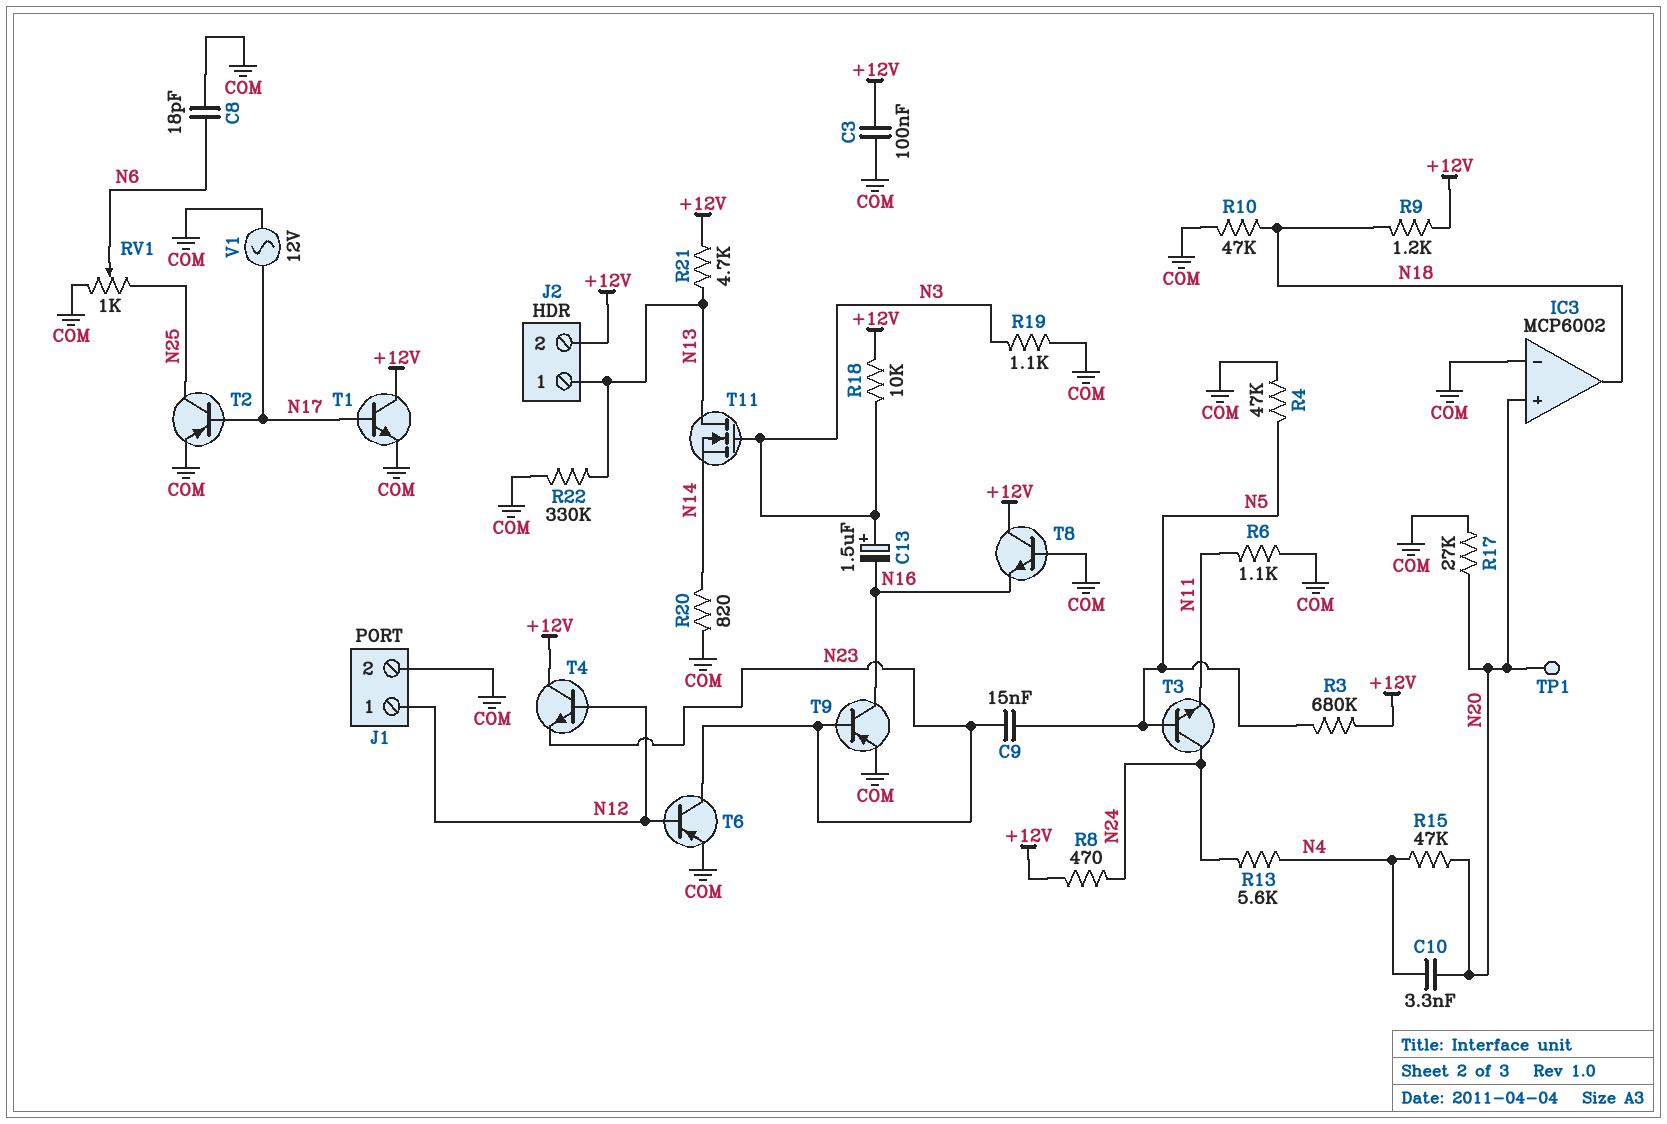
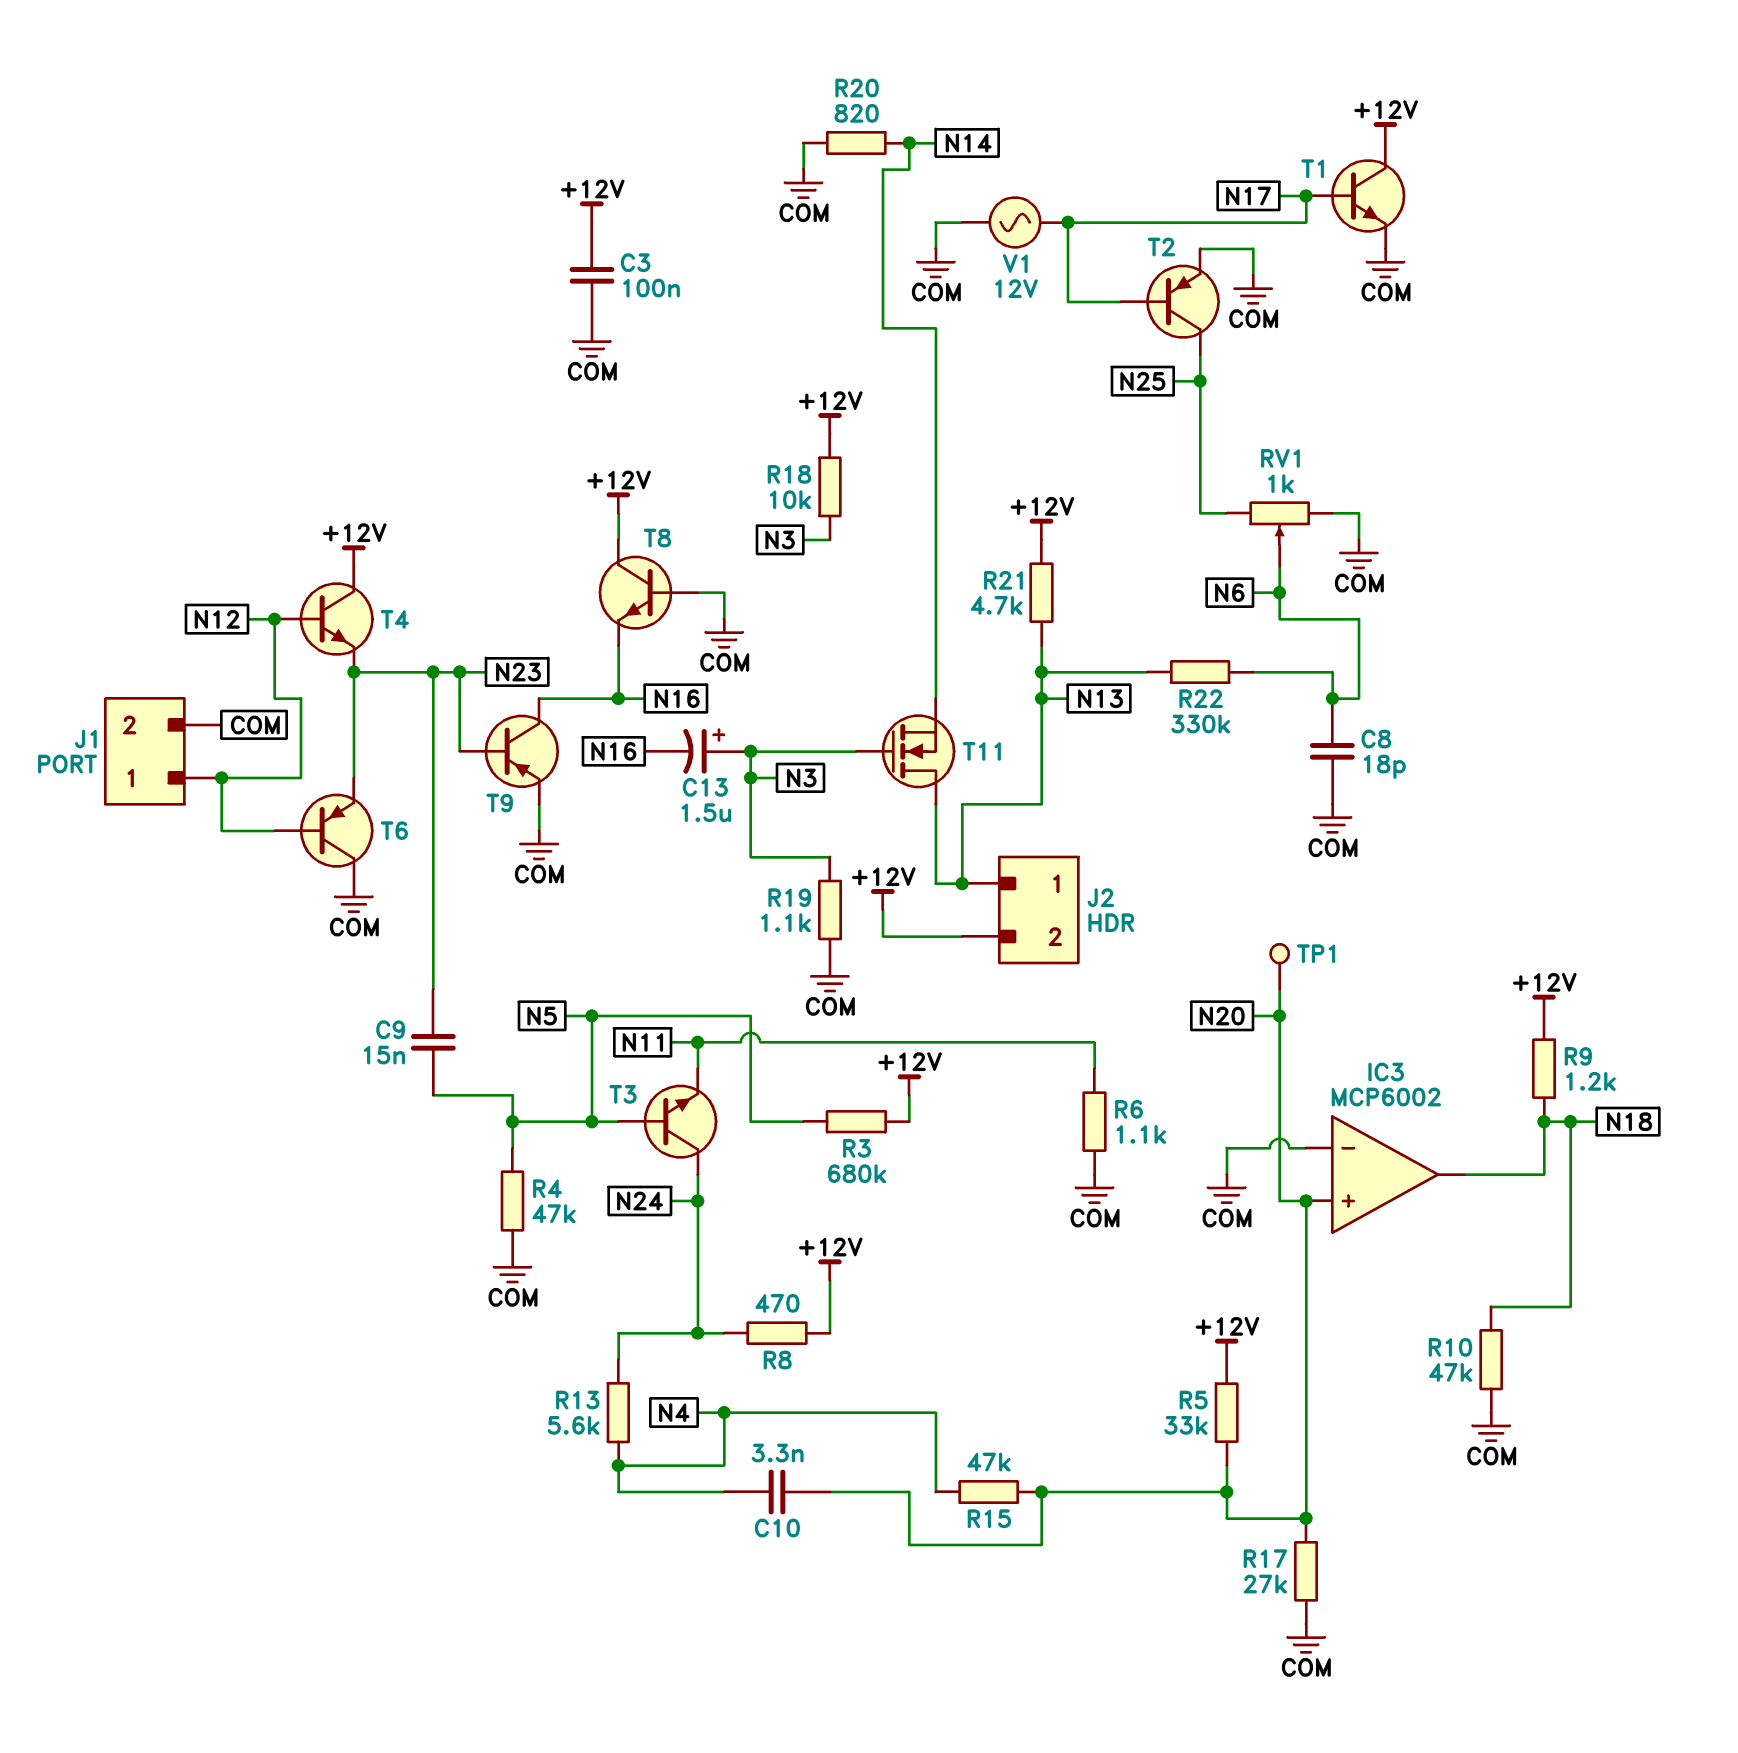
R5: none -> 33k (+12V, N20)
R22: 330k (COM, N13) -> 330k (N6, N13)
T6: PNP (B N12, C N23, E COM) -> PNP (B N12, C COM, E N23)

